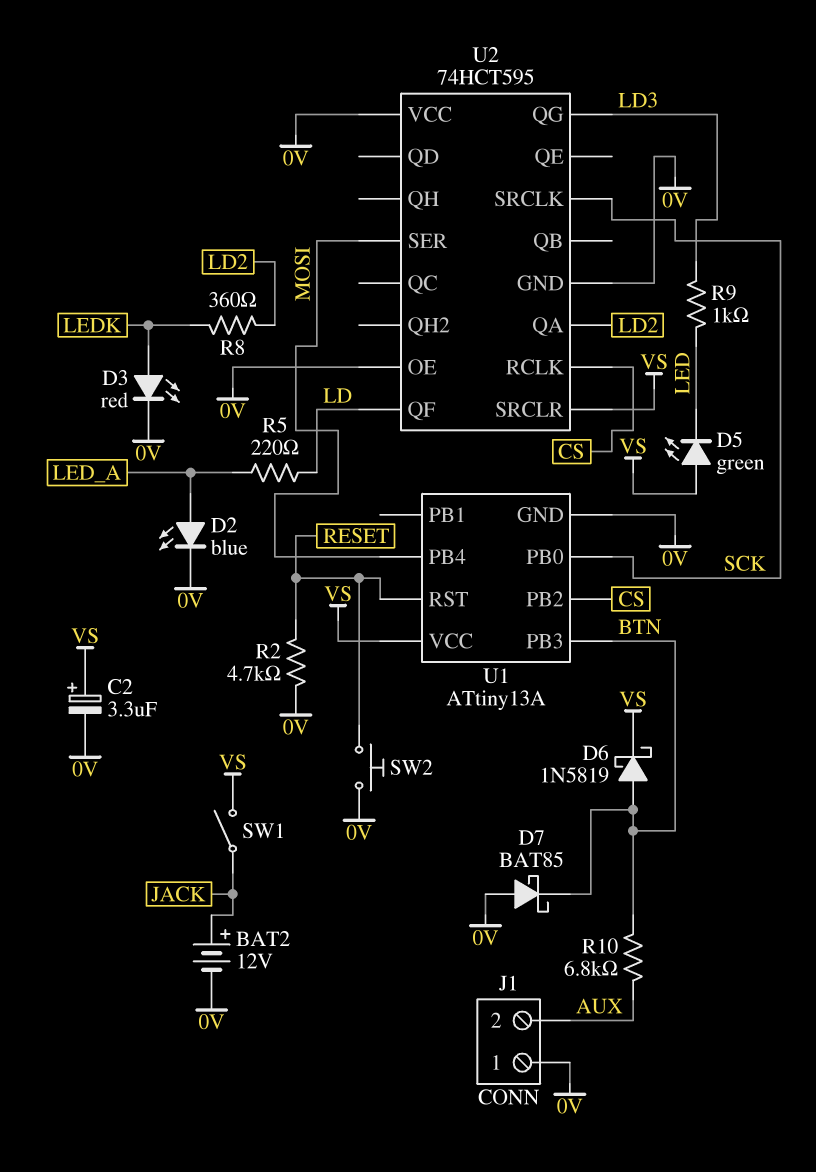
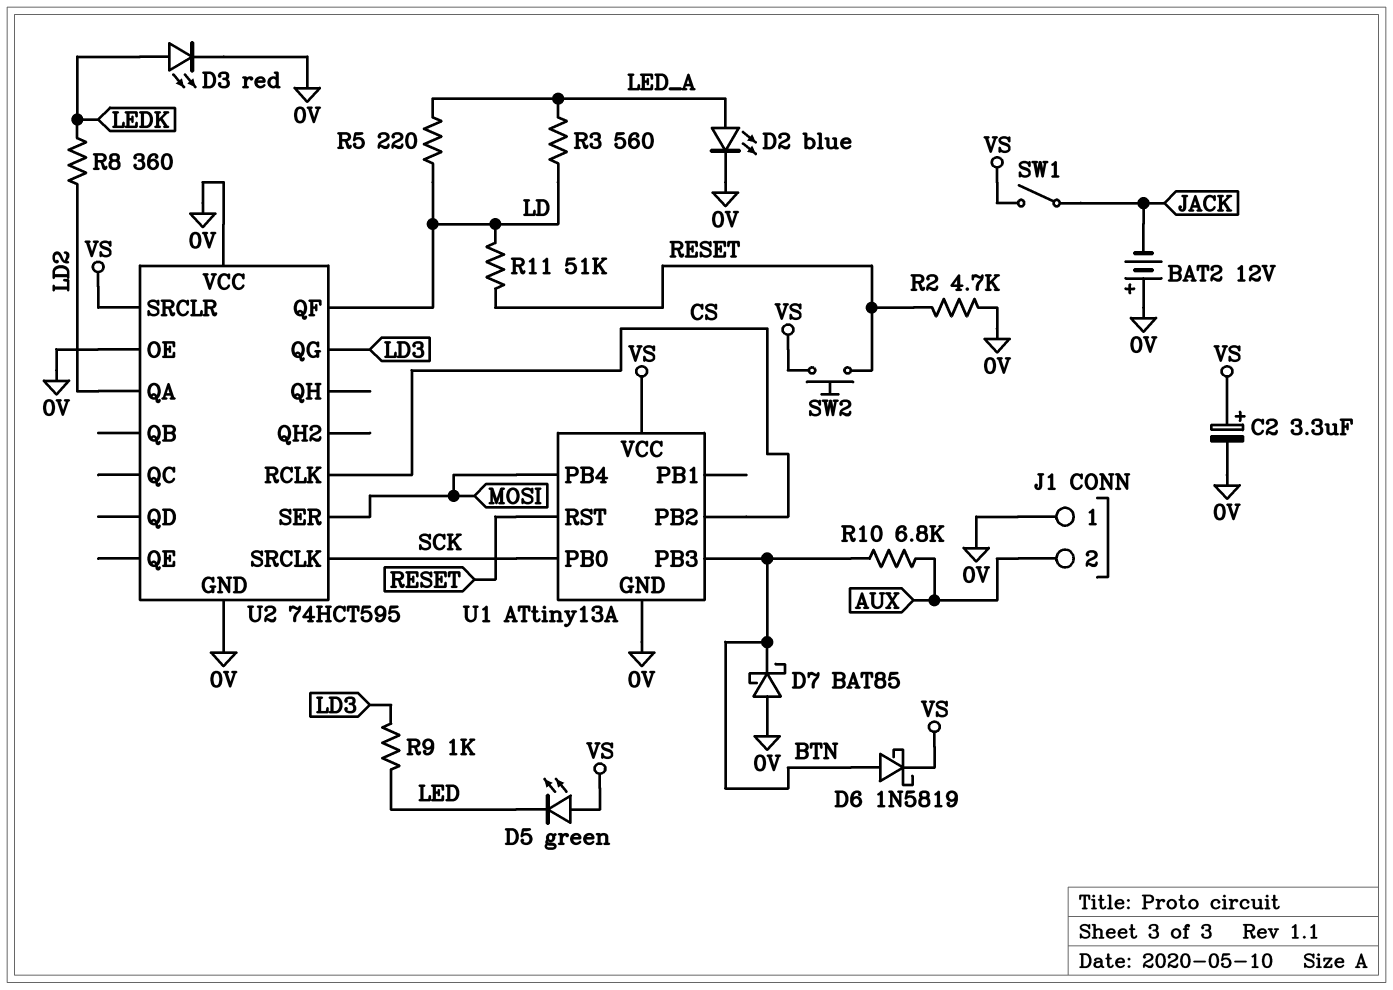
BAT2: 12V (plus JACK, minus 0V) -> 12V (plus 0V, minus JACK)
R3: none -> 560 (LD, LED_A)
R11: none -> 51k (LD, RESET)
SW2: button (0V, RESET) -> button (RESET, VS)

